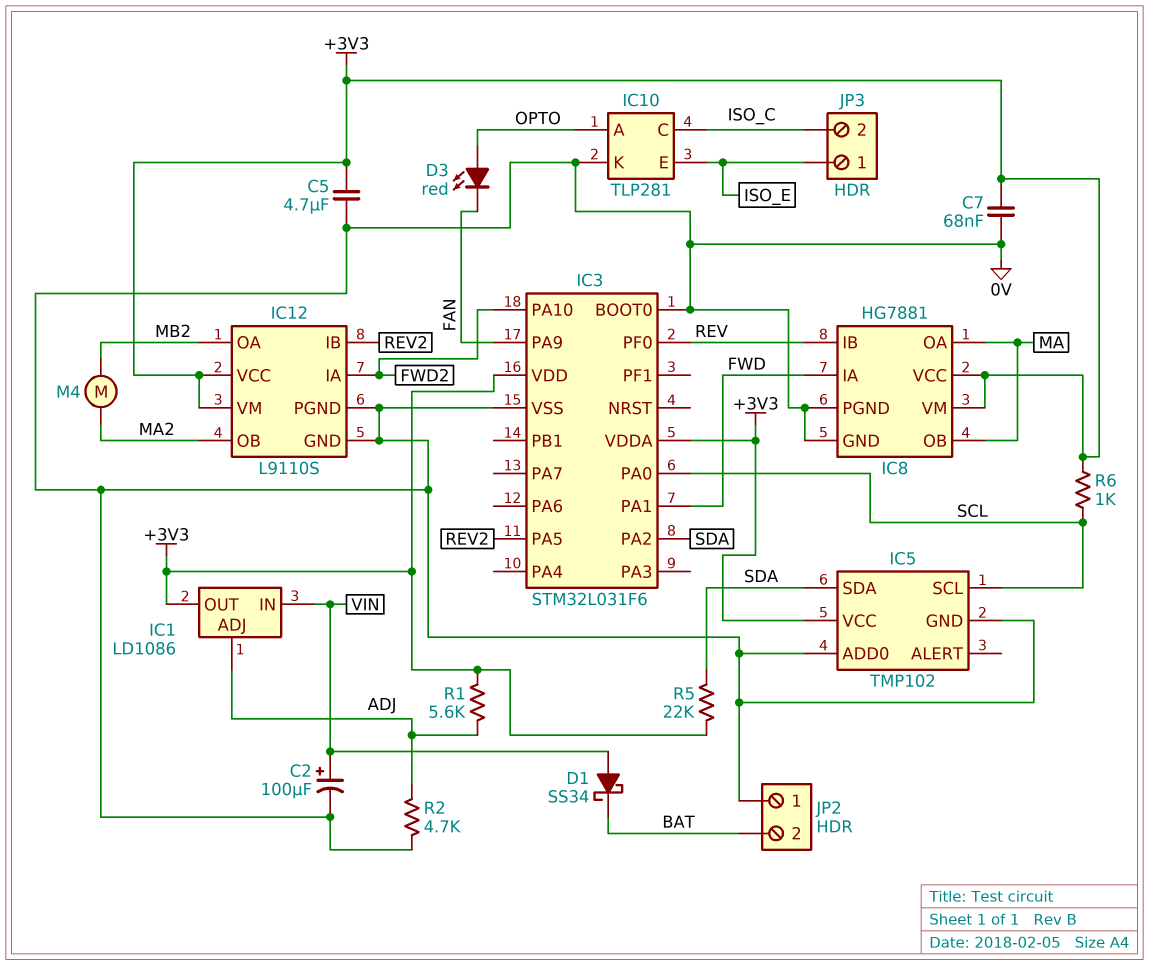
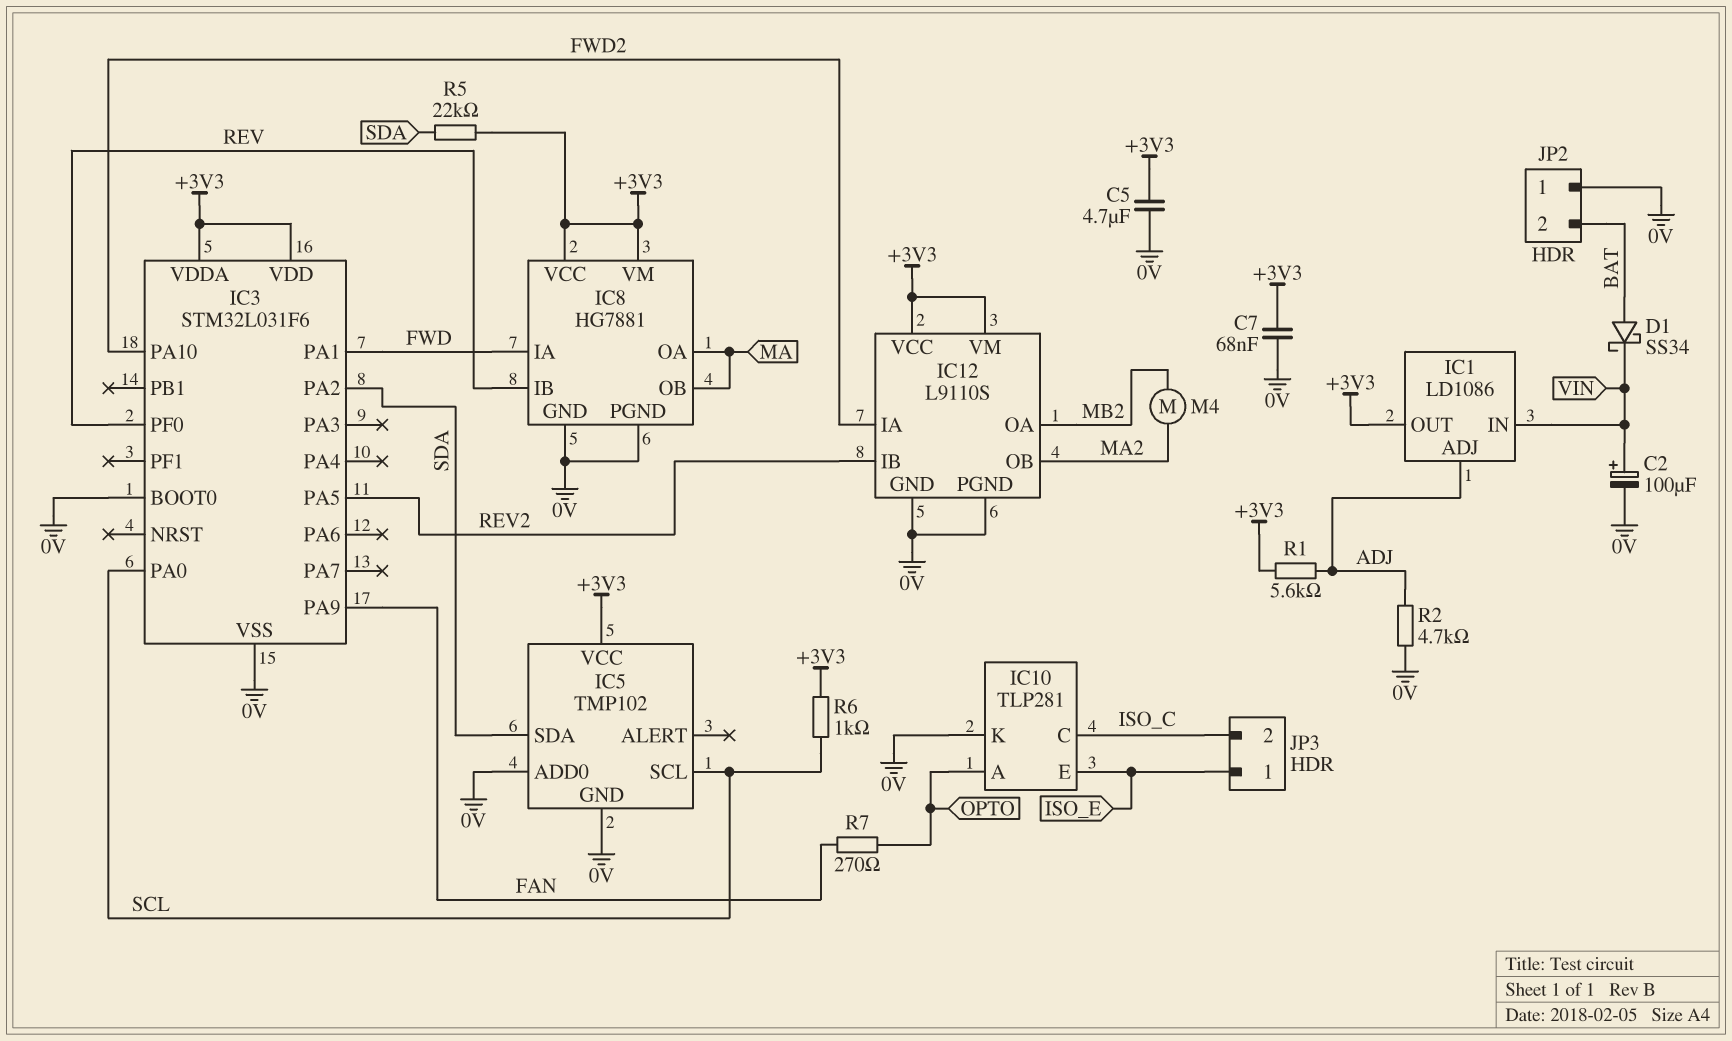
D1: schottky SS34 (A VIN, K BAT) -> schottky SS34 (A BAT, K VIN)
D3: LED red (A OPTO, K FAN) -> none
R7: none -> 270 (FAN, OPTO)

